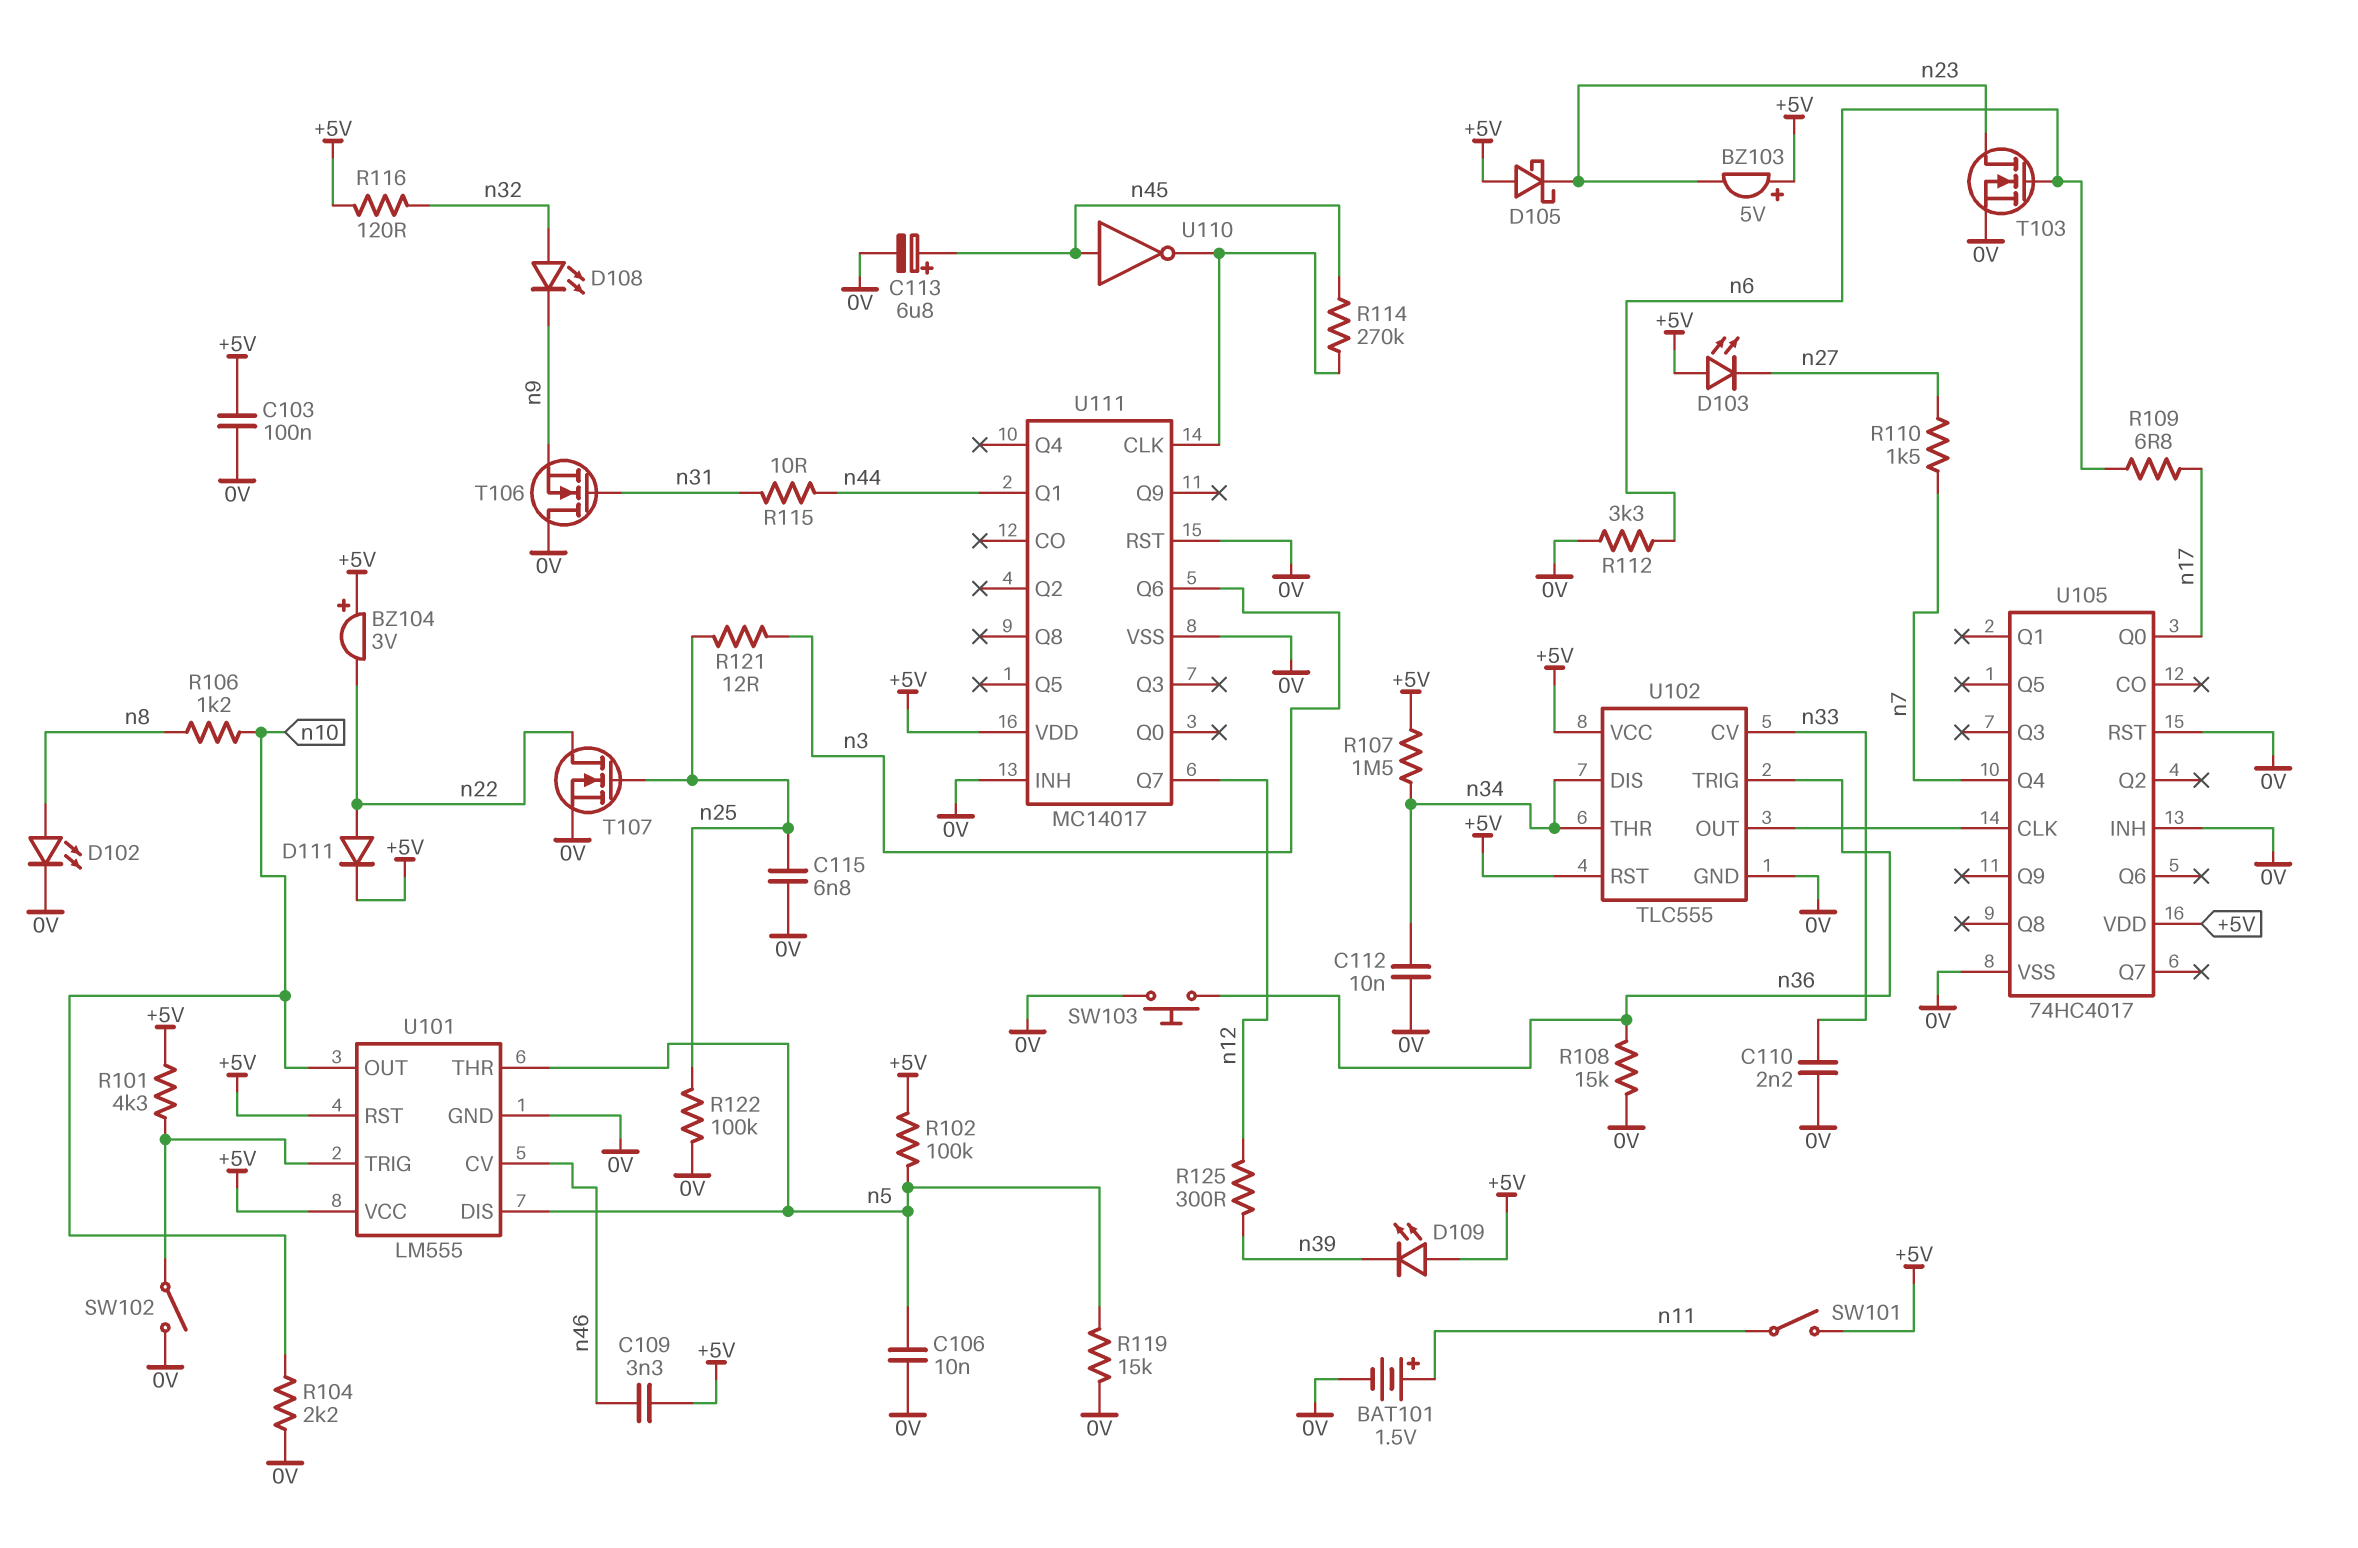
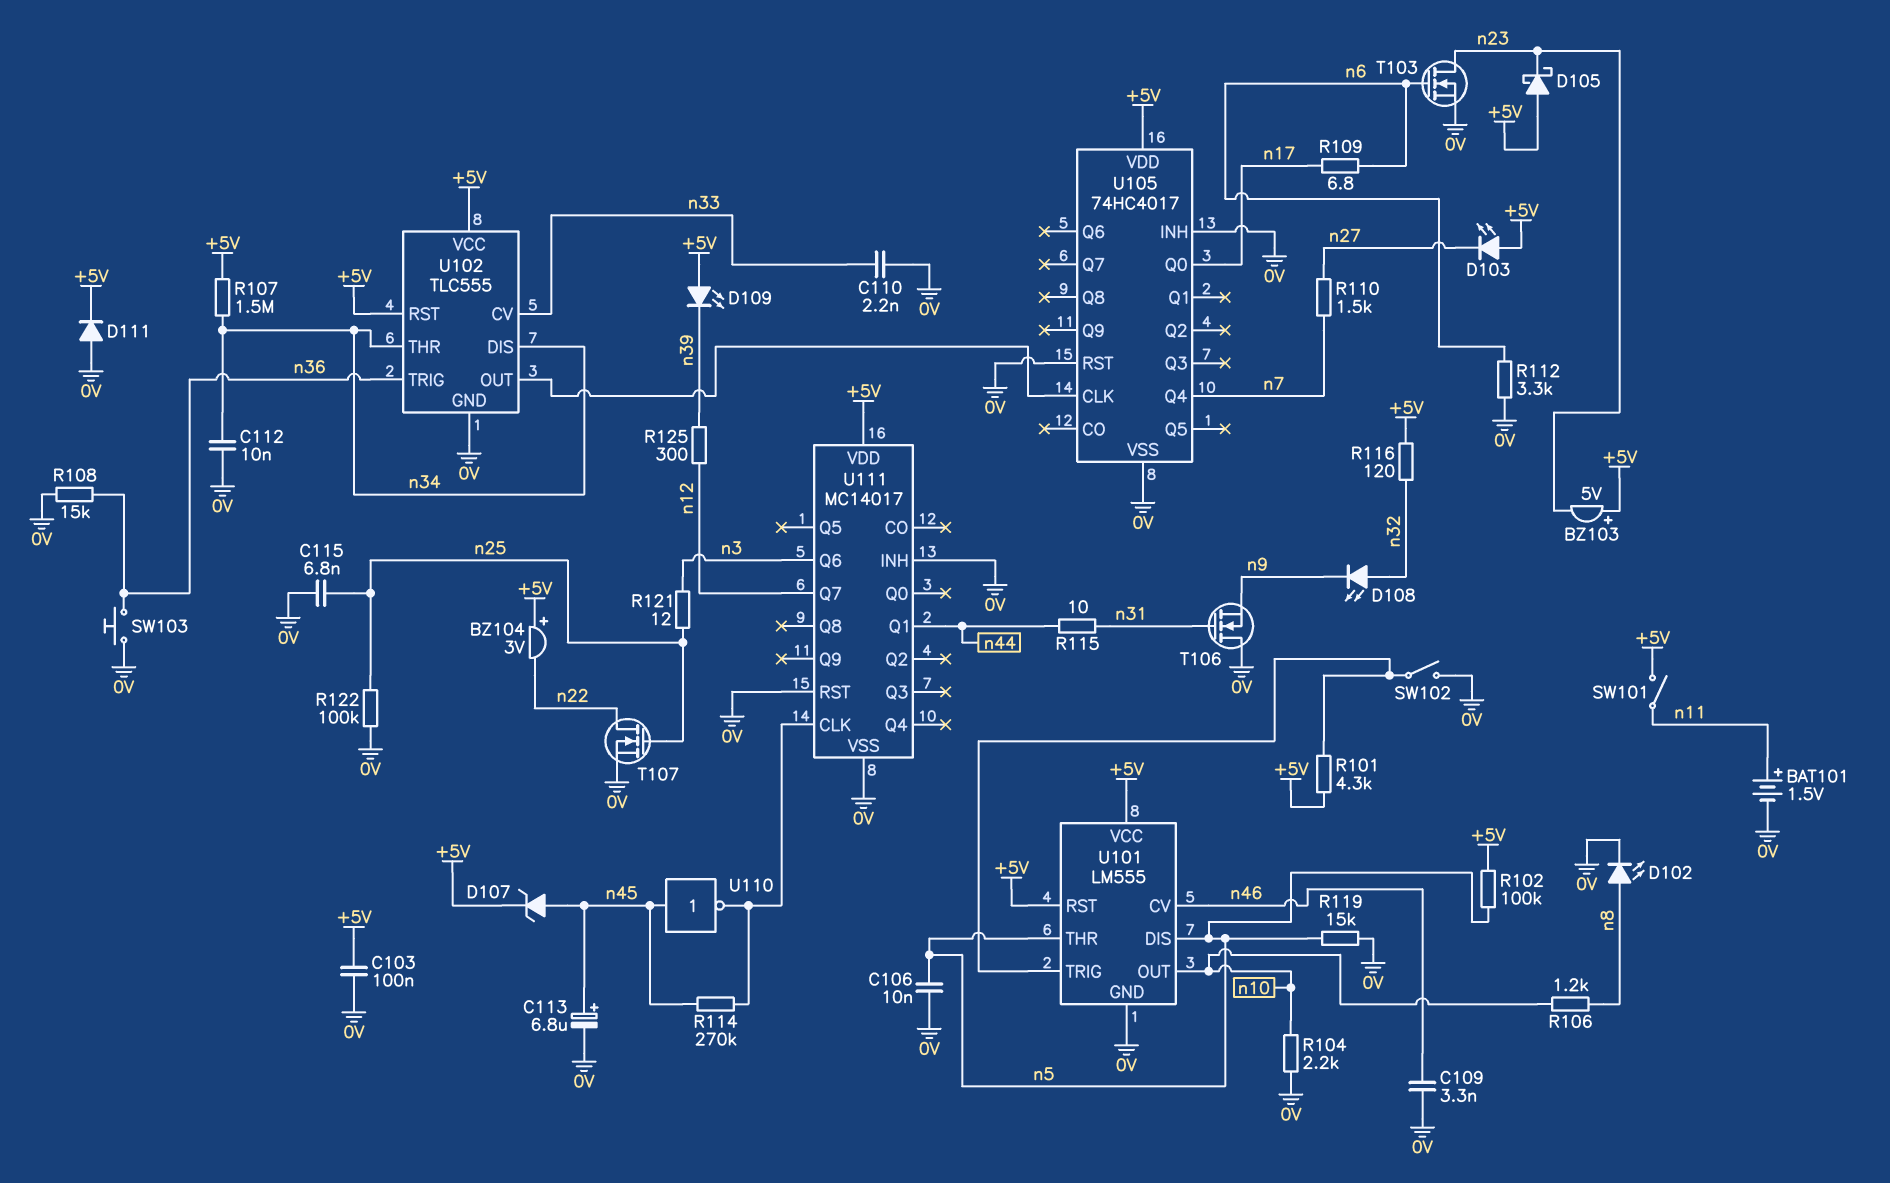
C109: 3.3nF (+5V, n46) -> 3.3nF (0V, n46)
D107: none -> zener (A n45, K +5V)
D111: diode (A n22, K +5V) -> diode (A 0V, K +5V)

